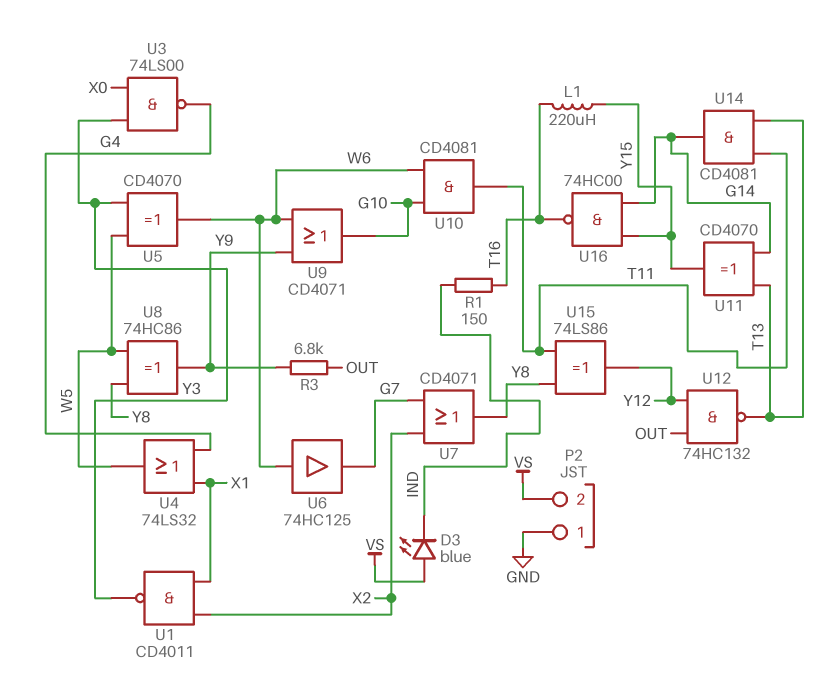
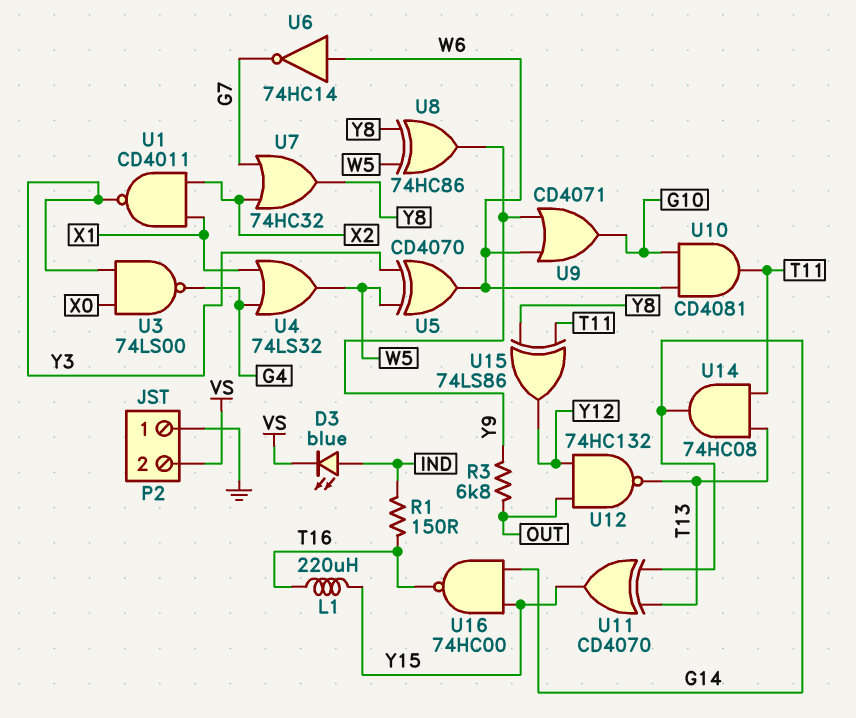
D3: LED blue (A VS, K IND) -> LED blue (A IND, K VS)
U6: buffer 74HC125 (in W6, out G7) -> NOT 74HC14 (in W6, out G7)
U7: OR CD4071 (in G7, in X2, out Y8) -> OR 74HC32 (in G7, in X2, out Y8)
U14: AND CD4081 (in T11, in T13, out G14) -> AND 74HC08 (in T11, in T13, out G14)

